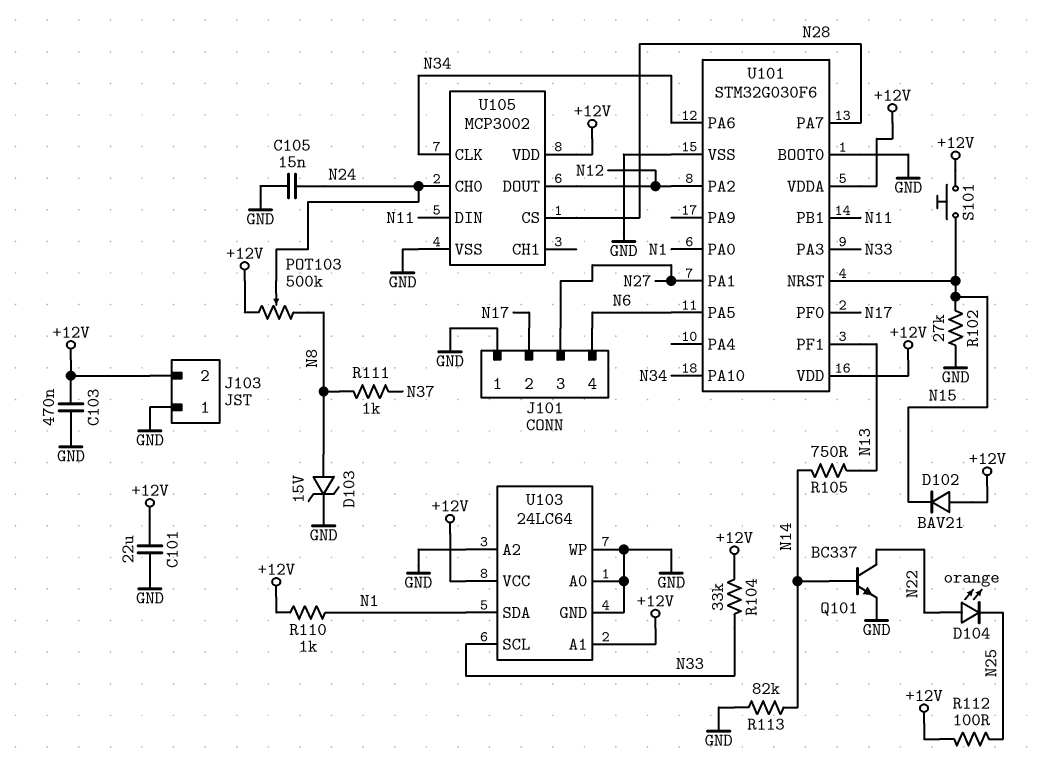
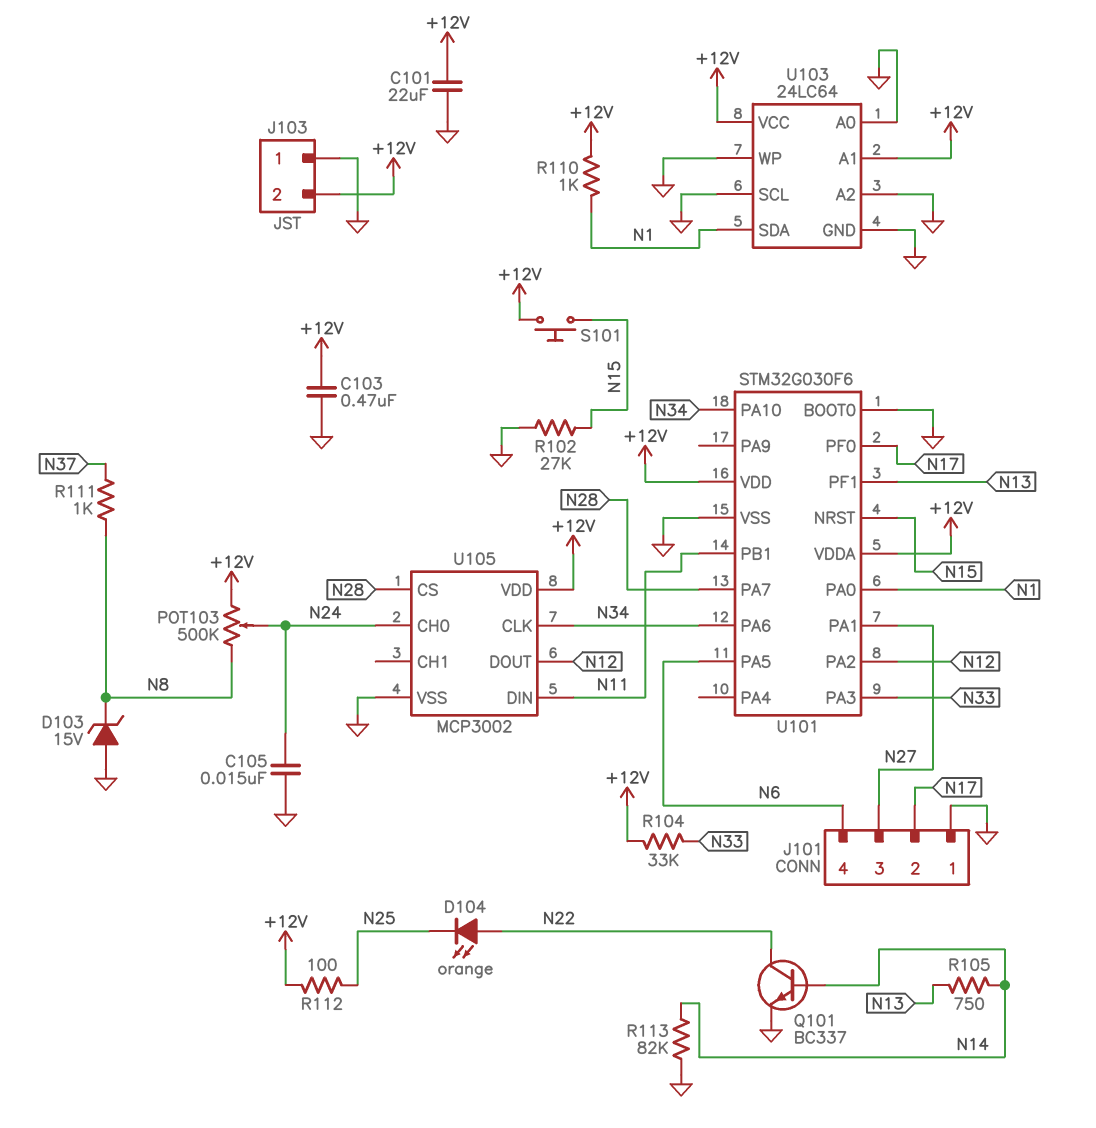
D102: diode BAV21 (A +12V, K N15) -> none
D103: zener 15V (A N8, K GND) -> zener 15V (A GND, K N8)
U103 pin SCL: N33 -> GND

